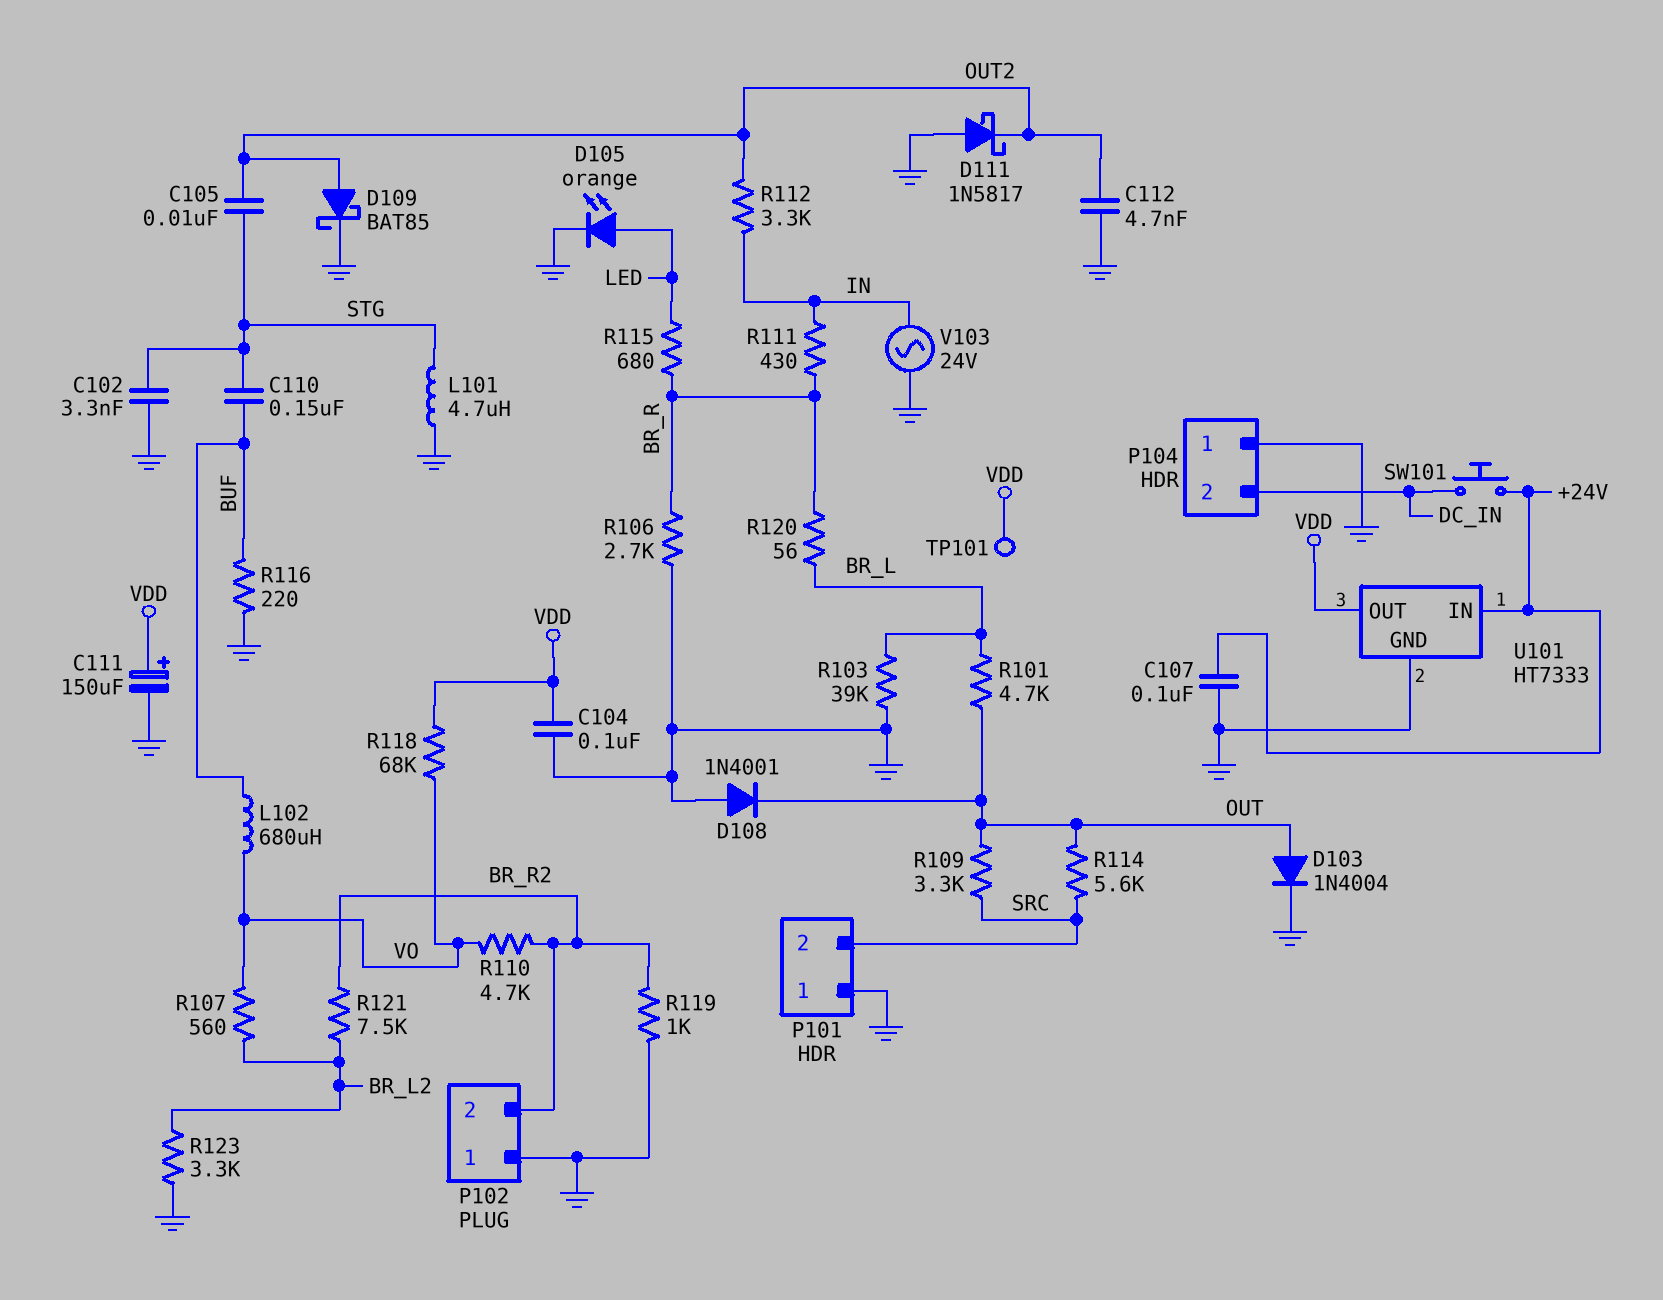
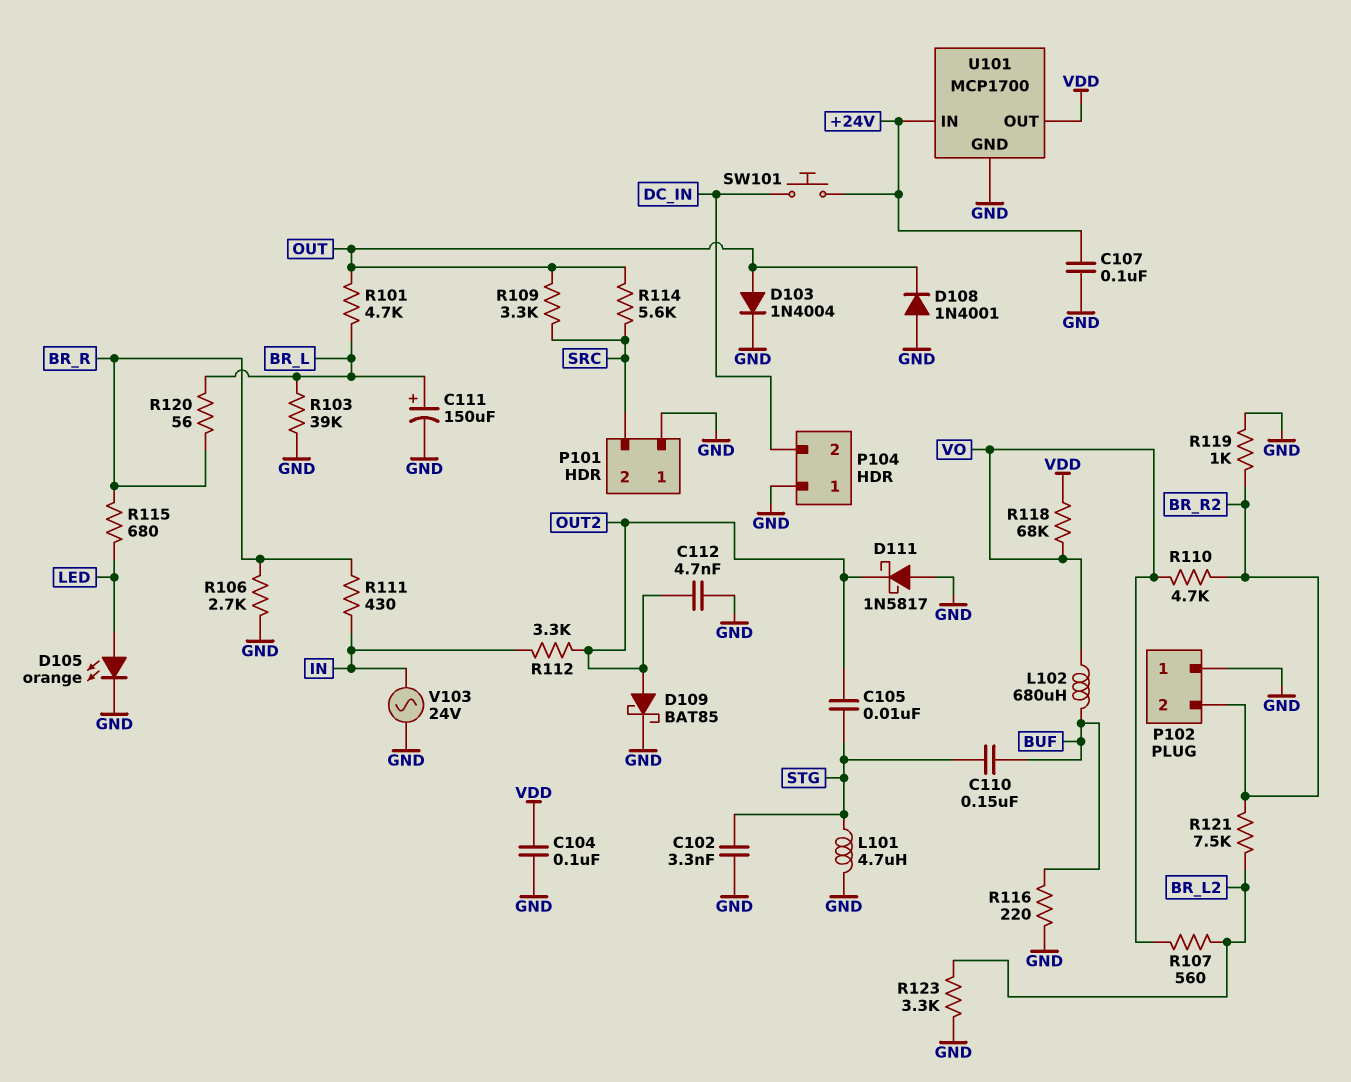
C111: 150uF (plus VDD, minus GND) -> 150uF (plus BR_L, minus GND)
TP101: test point (VDD) -> none
U101: HT7333 -> MCP1700

